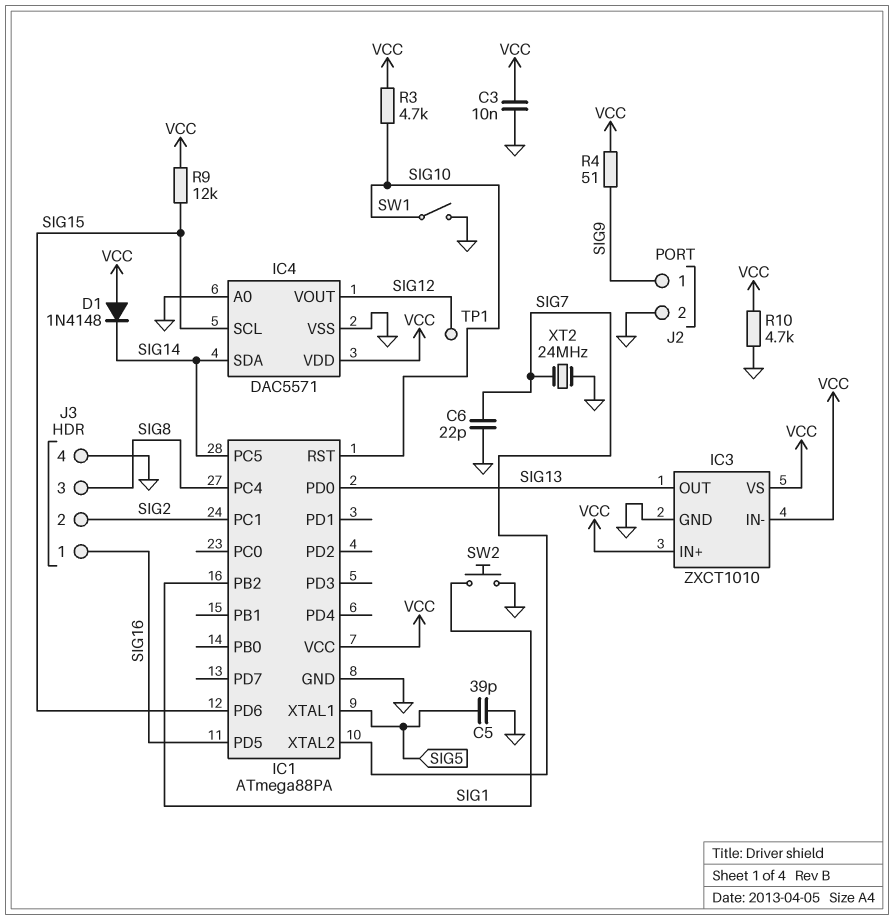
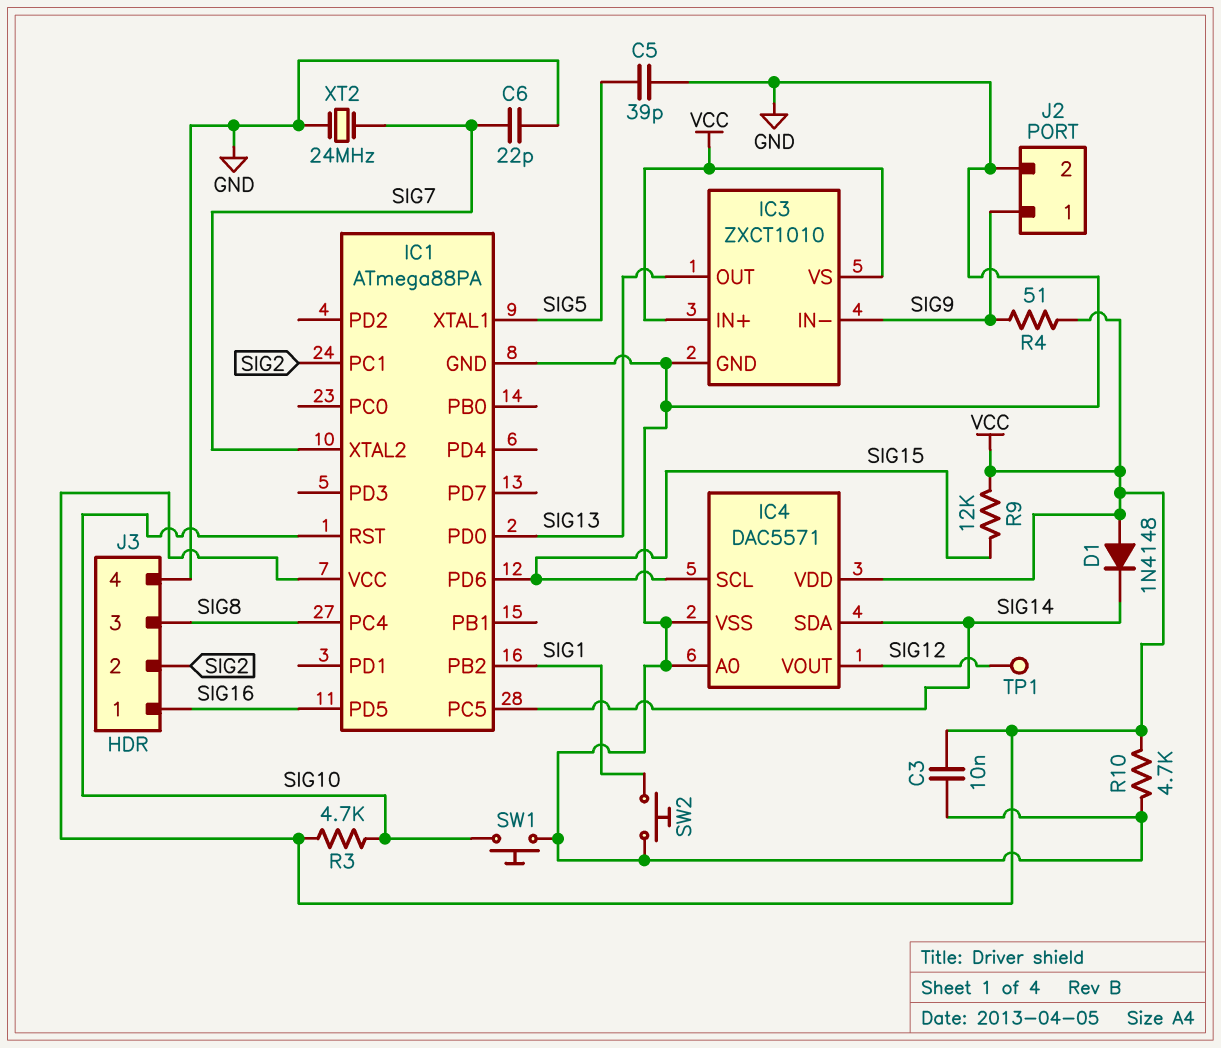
IC3 pin IN-: VCC -> SIG9
SW1: switch (GND, SIG10) -> button (GND, SIG10)

